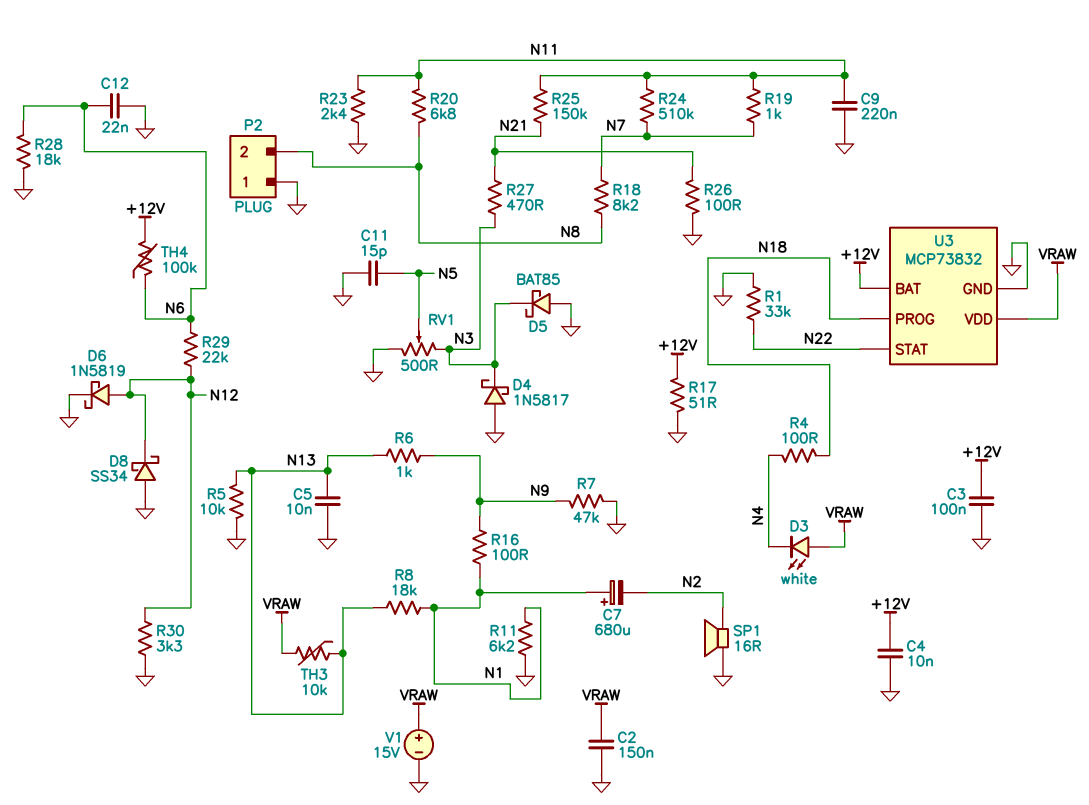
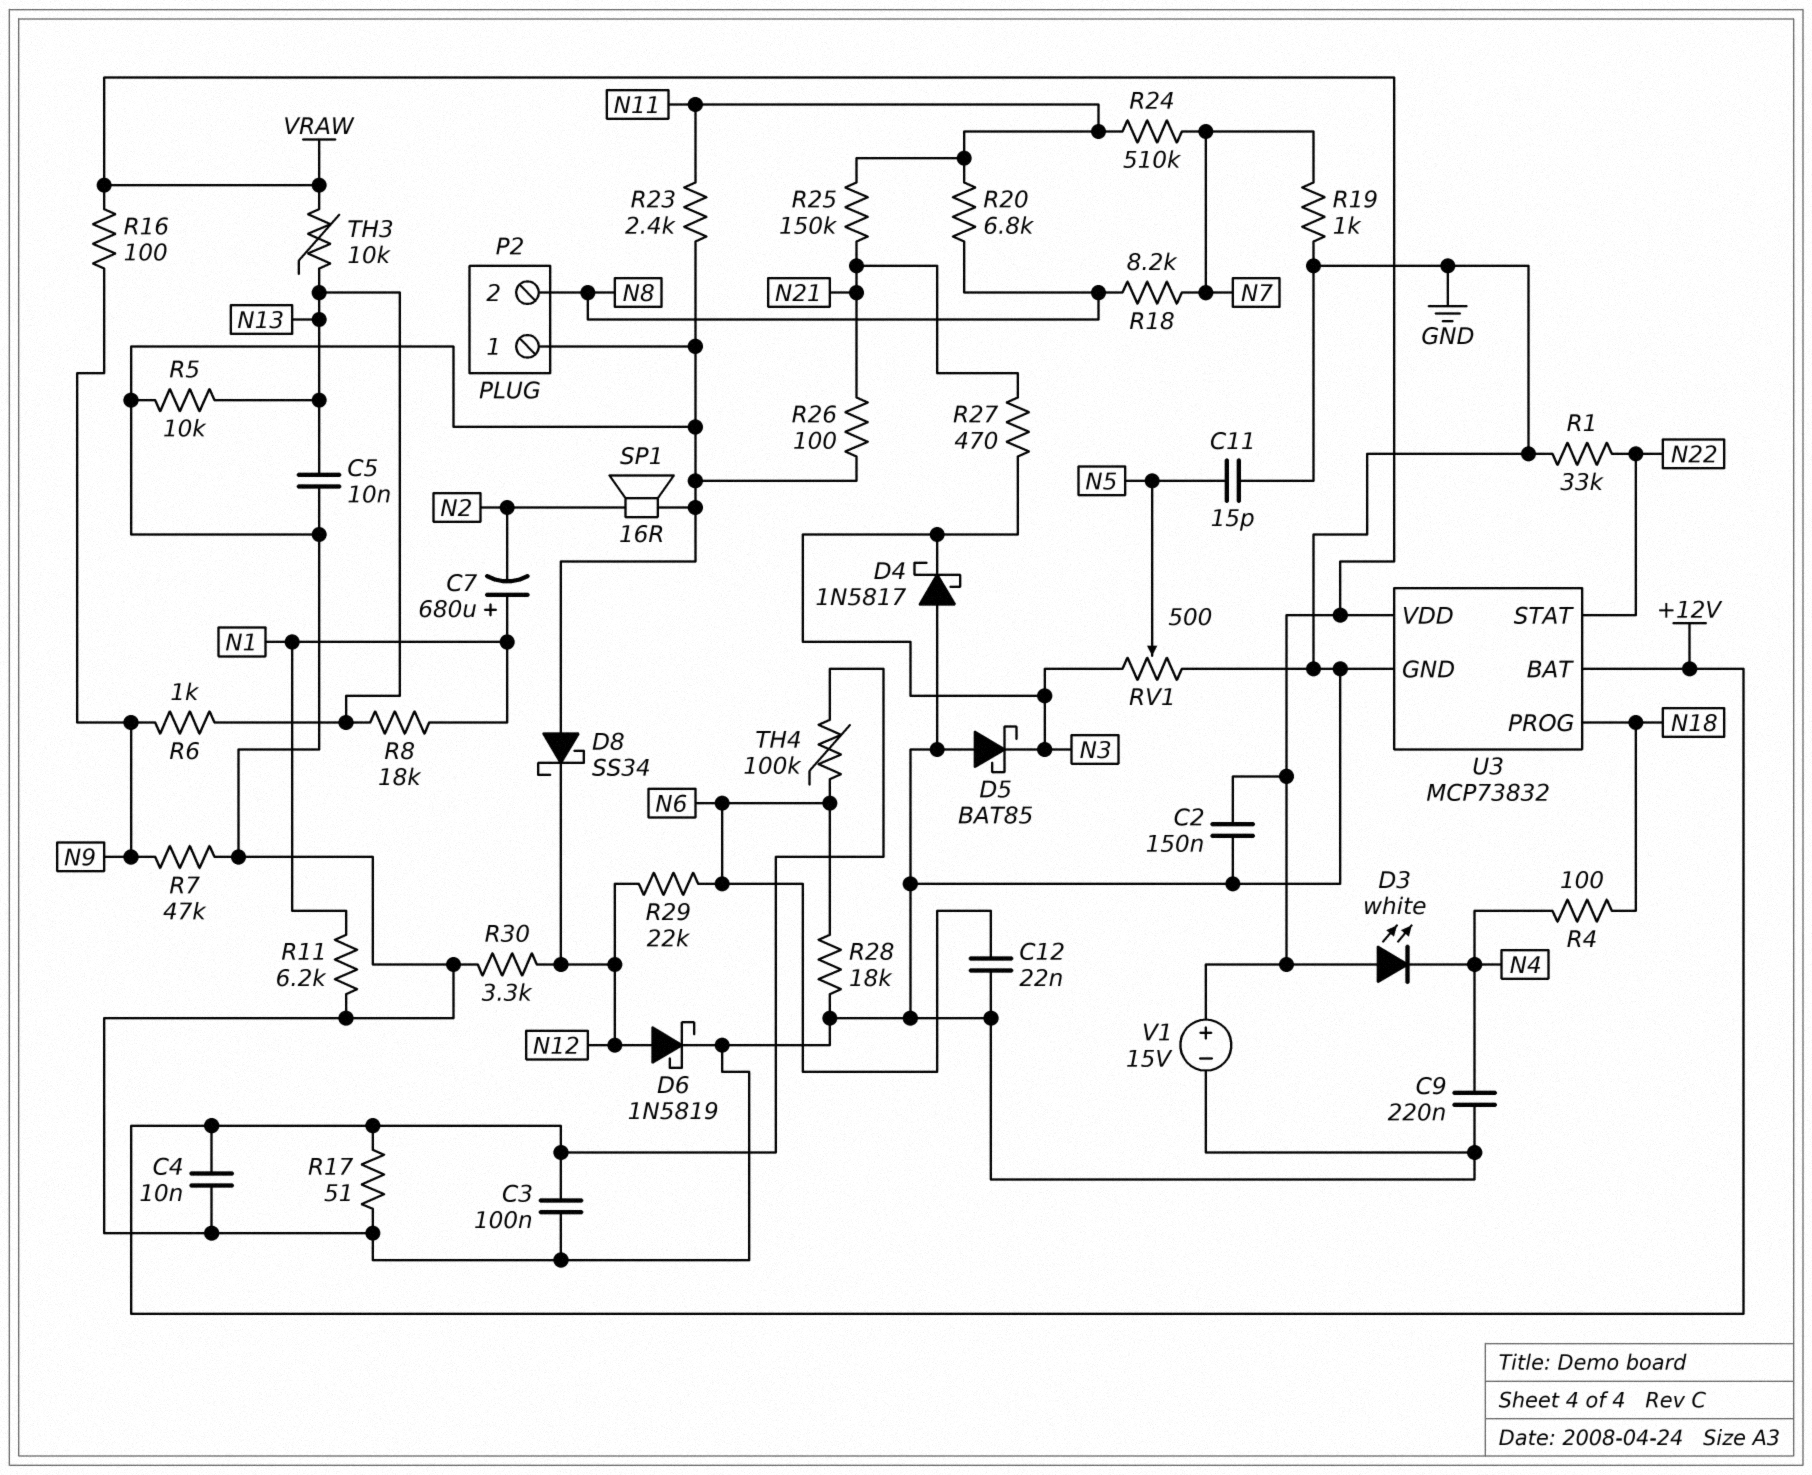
C9: 220nF (GND, N11) -> 220nF (GND, N4)
R16: 100 (N1, N9) -> 100 (N9, VRAW)
R19: 1k (N7, N11) -> 1k (GND, N7)

